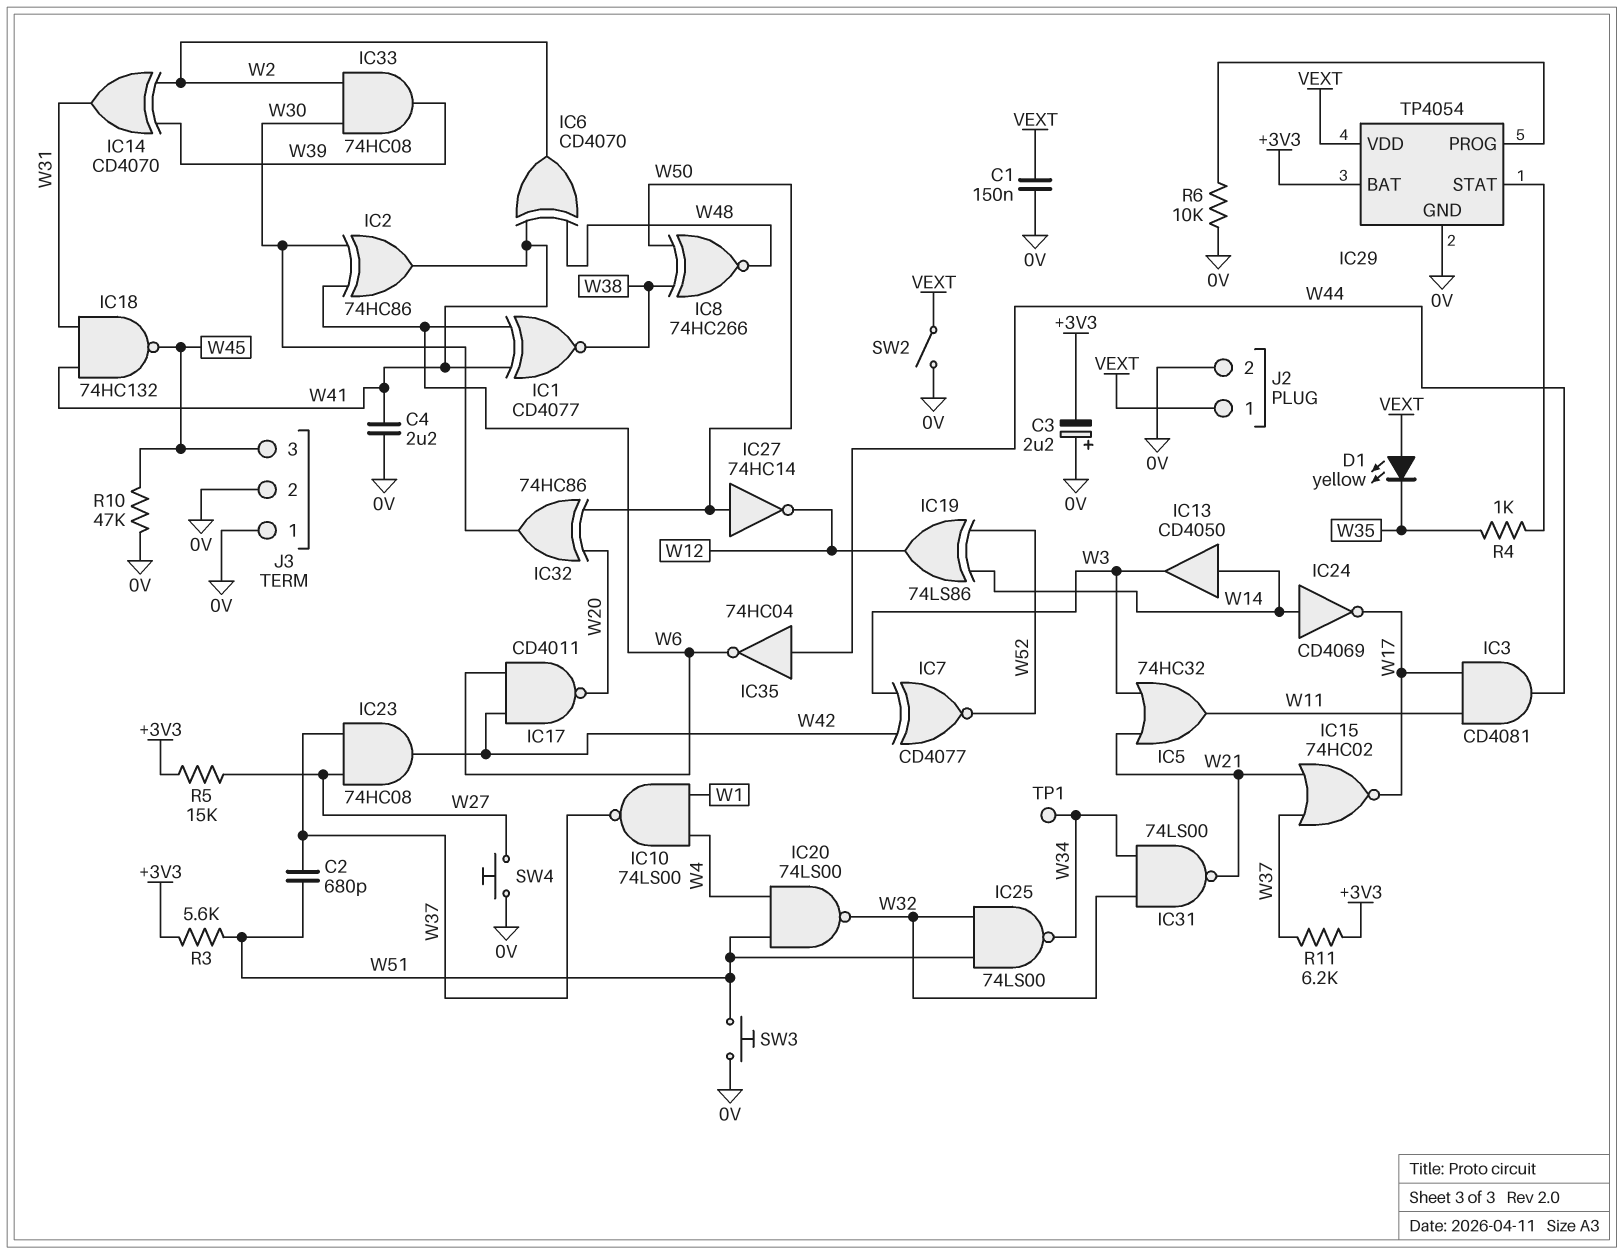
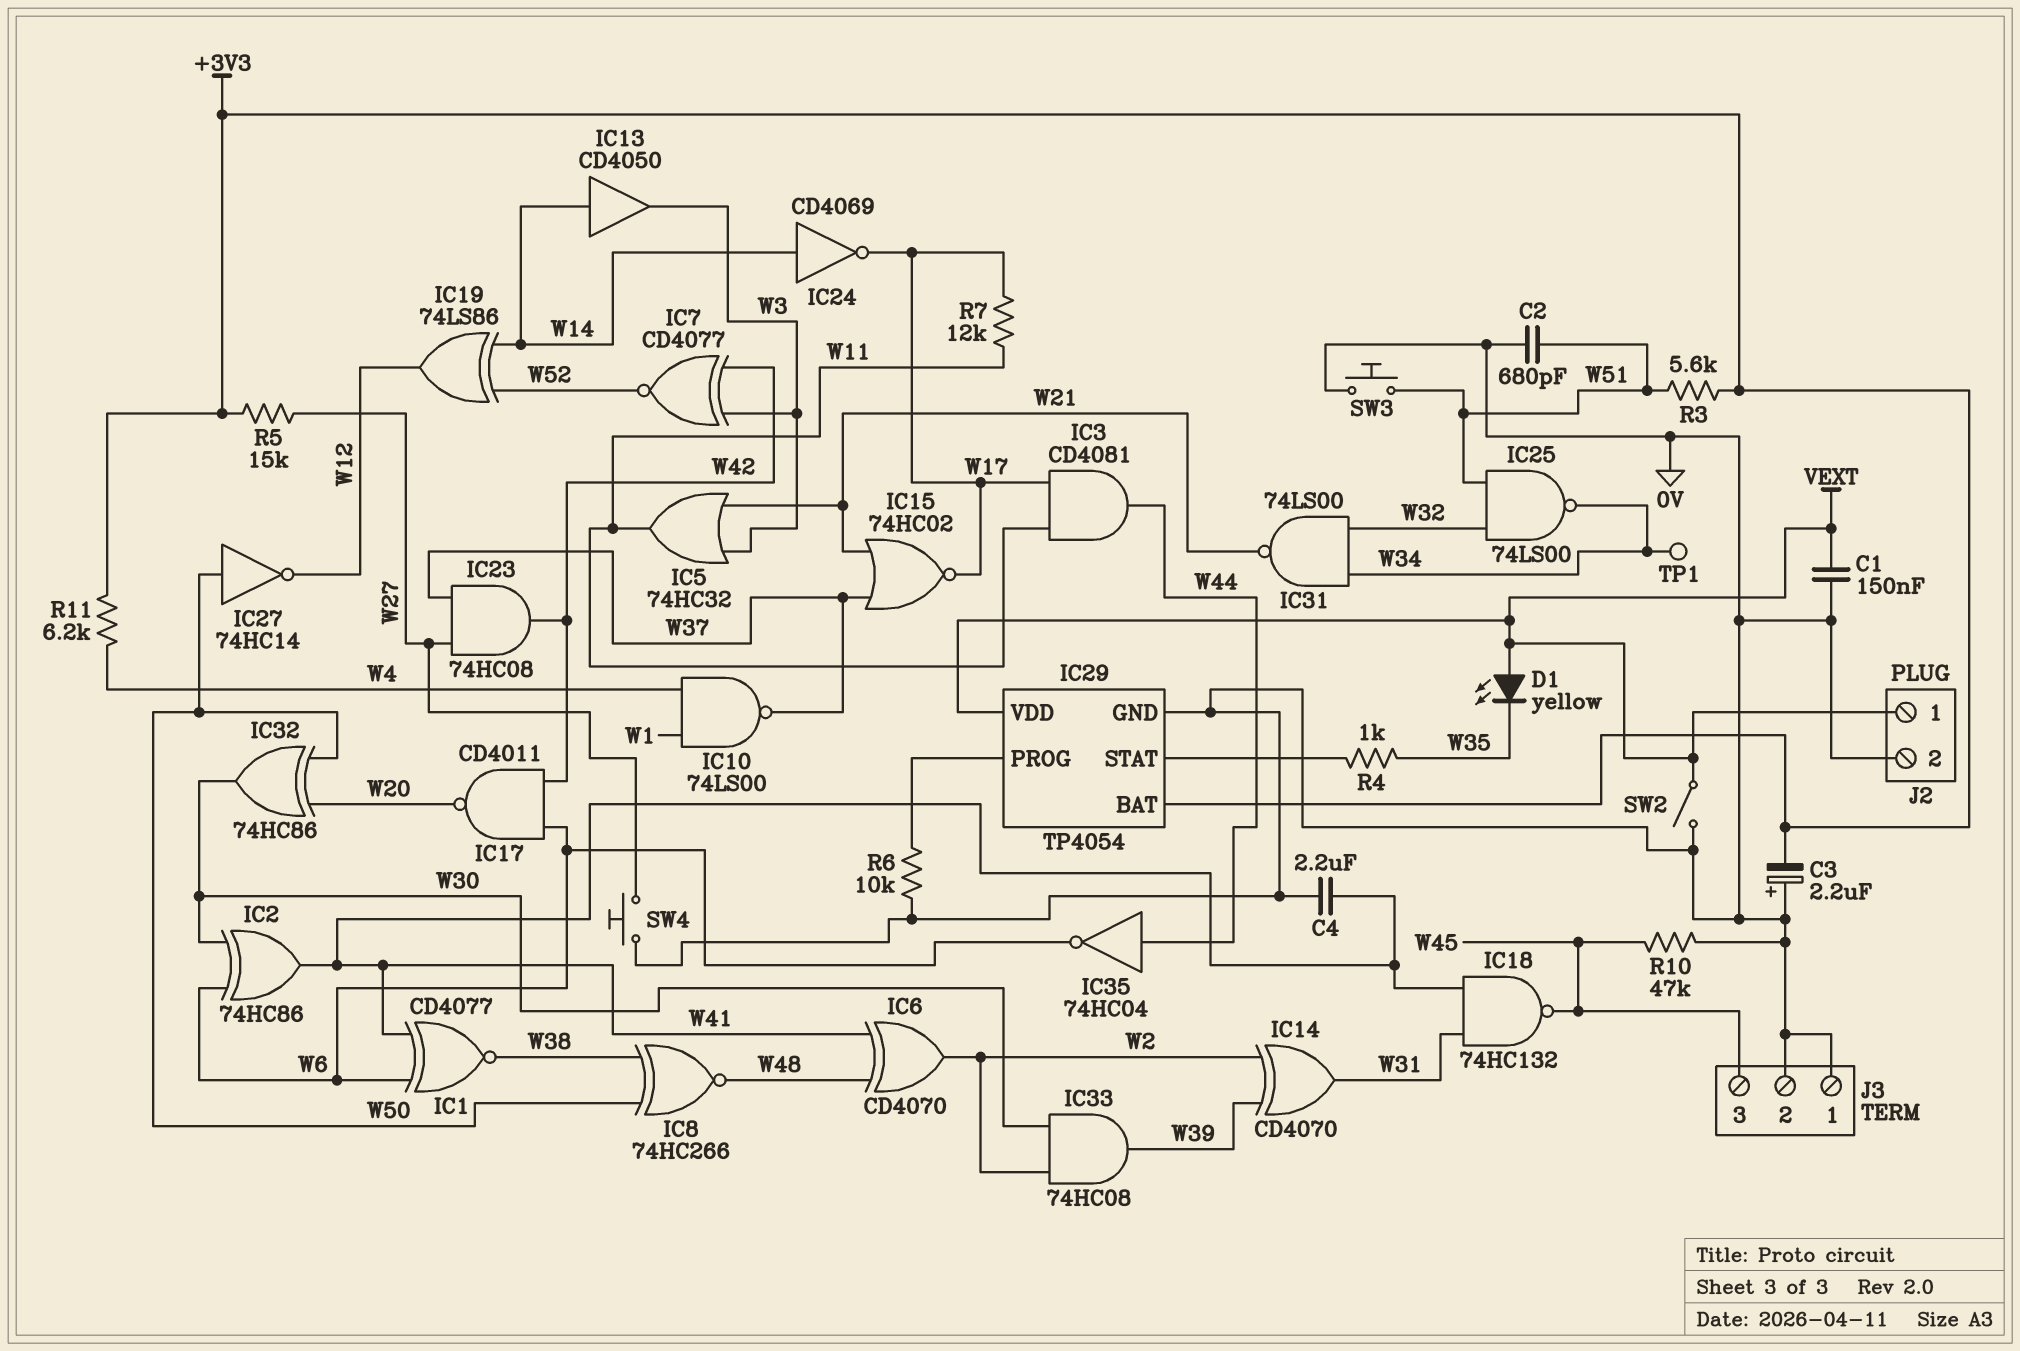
C2: 680pF (W37, W51) -> 680pF (0V, W51)
IC20: NAND 74LS00 (in W4, in W51, out W32) -> none
R7: none -> 12k (W11, W17)
R11: 6.2k (+3V3, W37) -> 6.2k (+3V3, W4)

